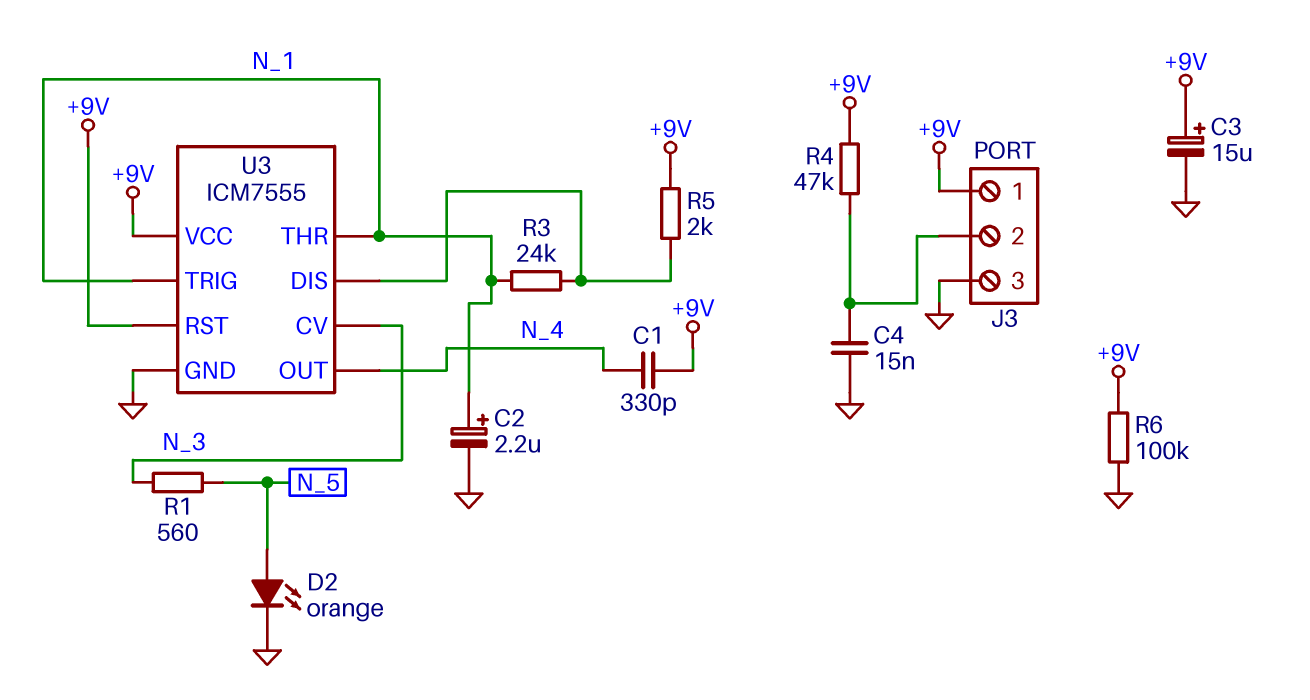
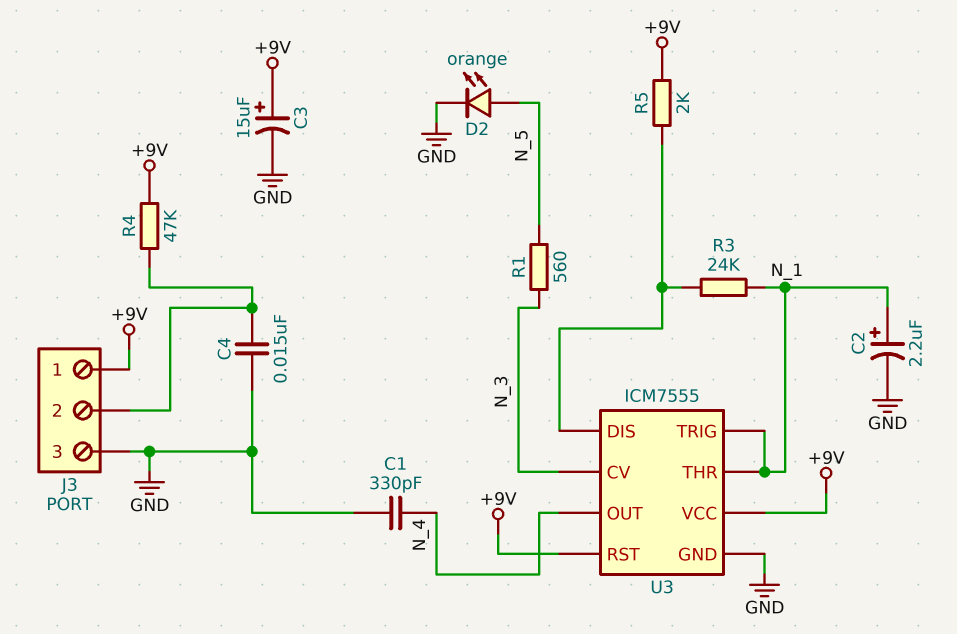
C1: 330pF (+9V, N_4) -> 330pF (GND, N_4)
R6: 100k (+9V, GND) -> none

